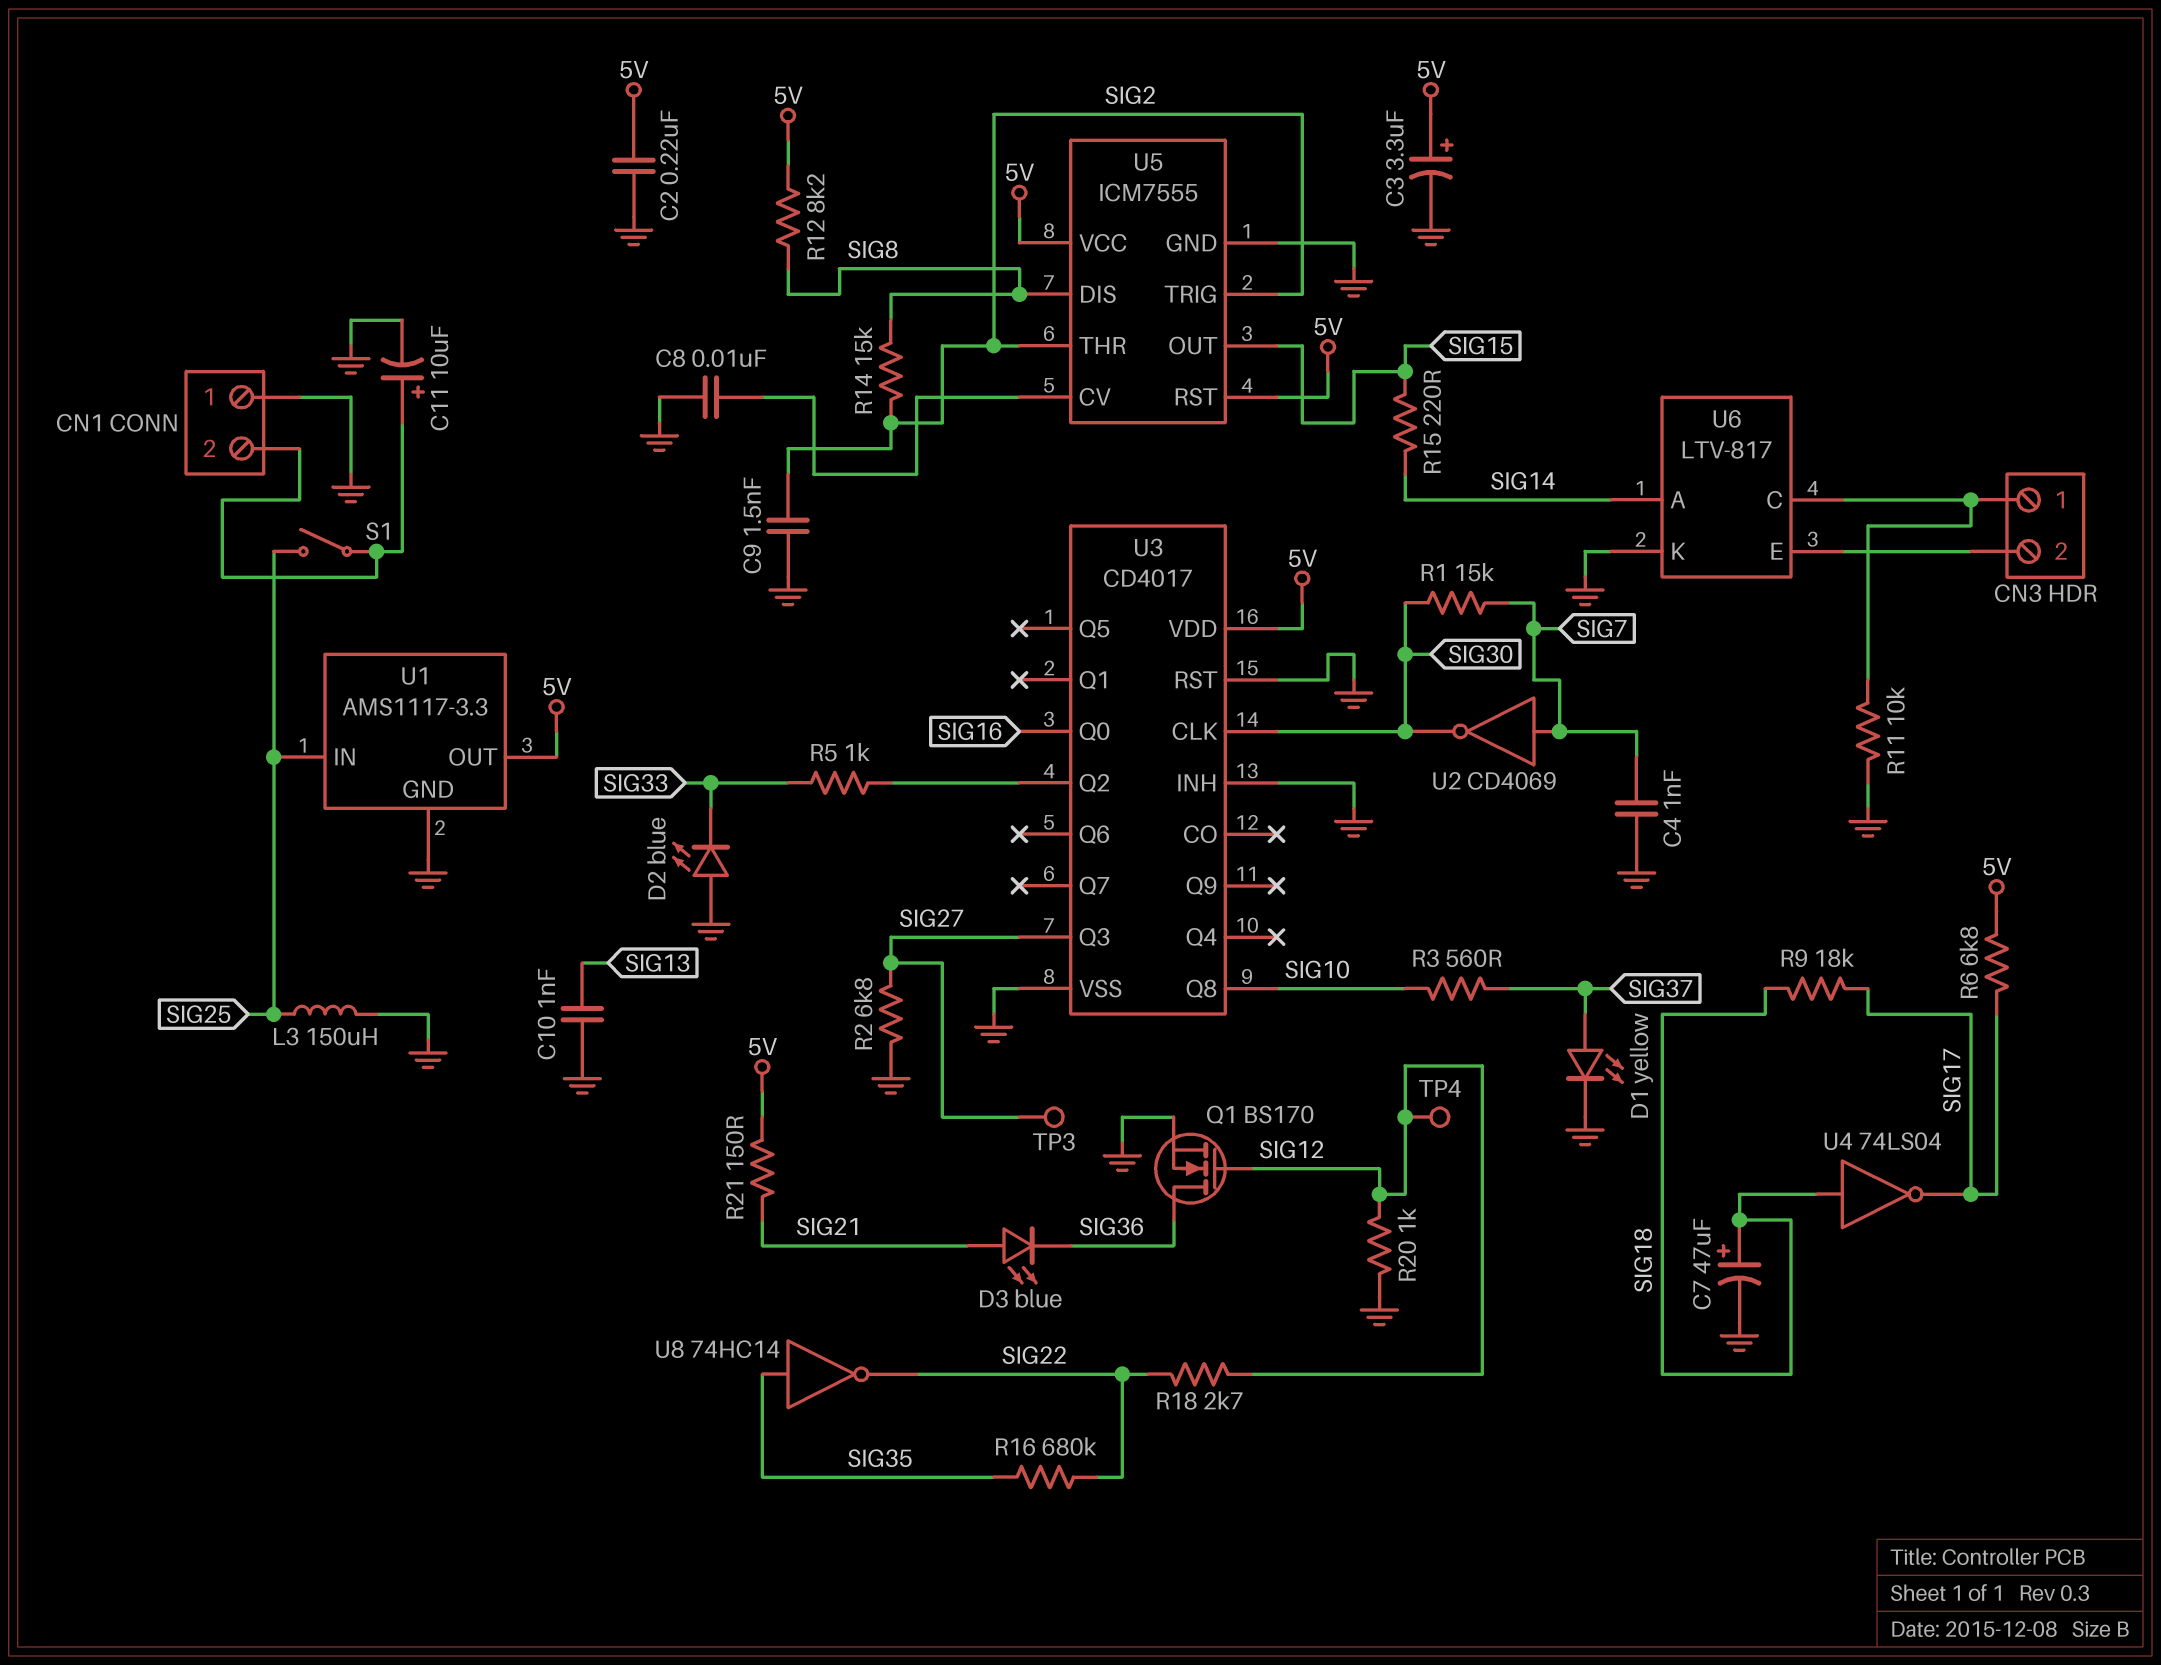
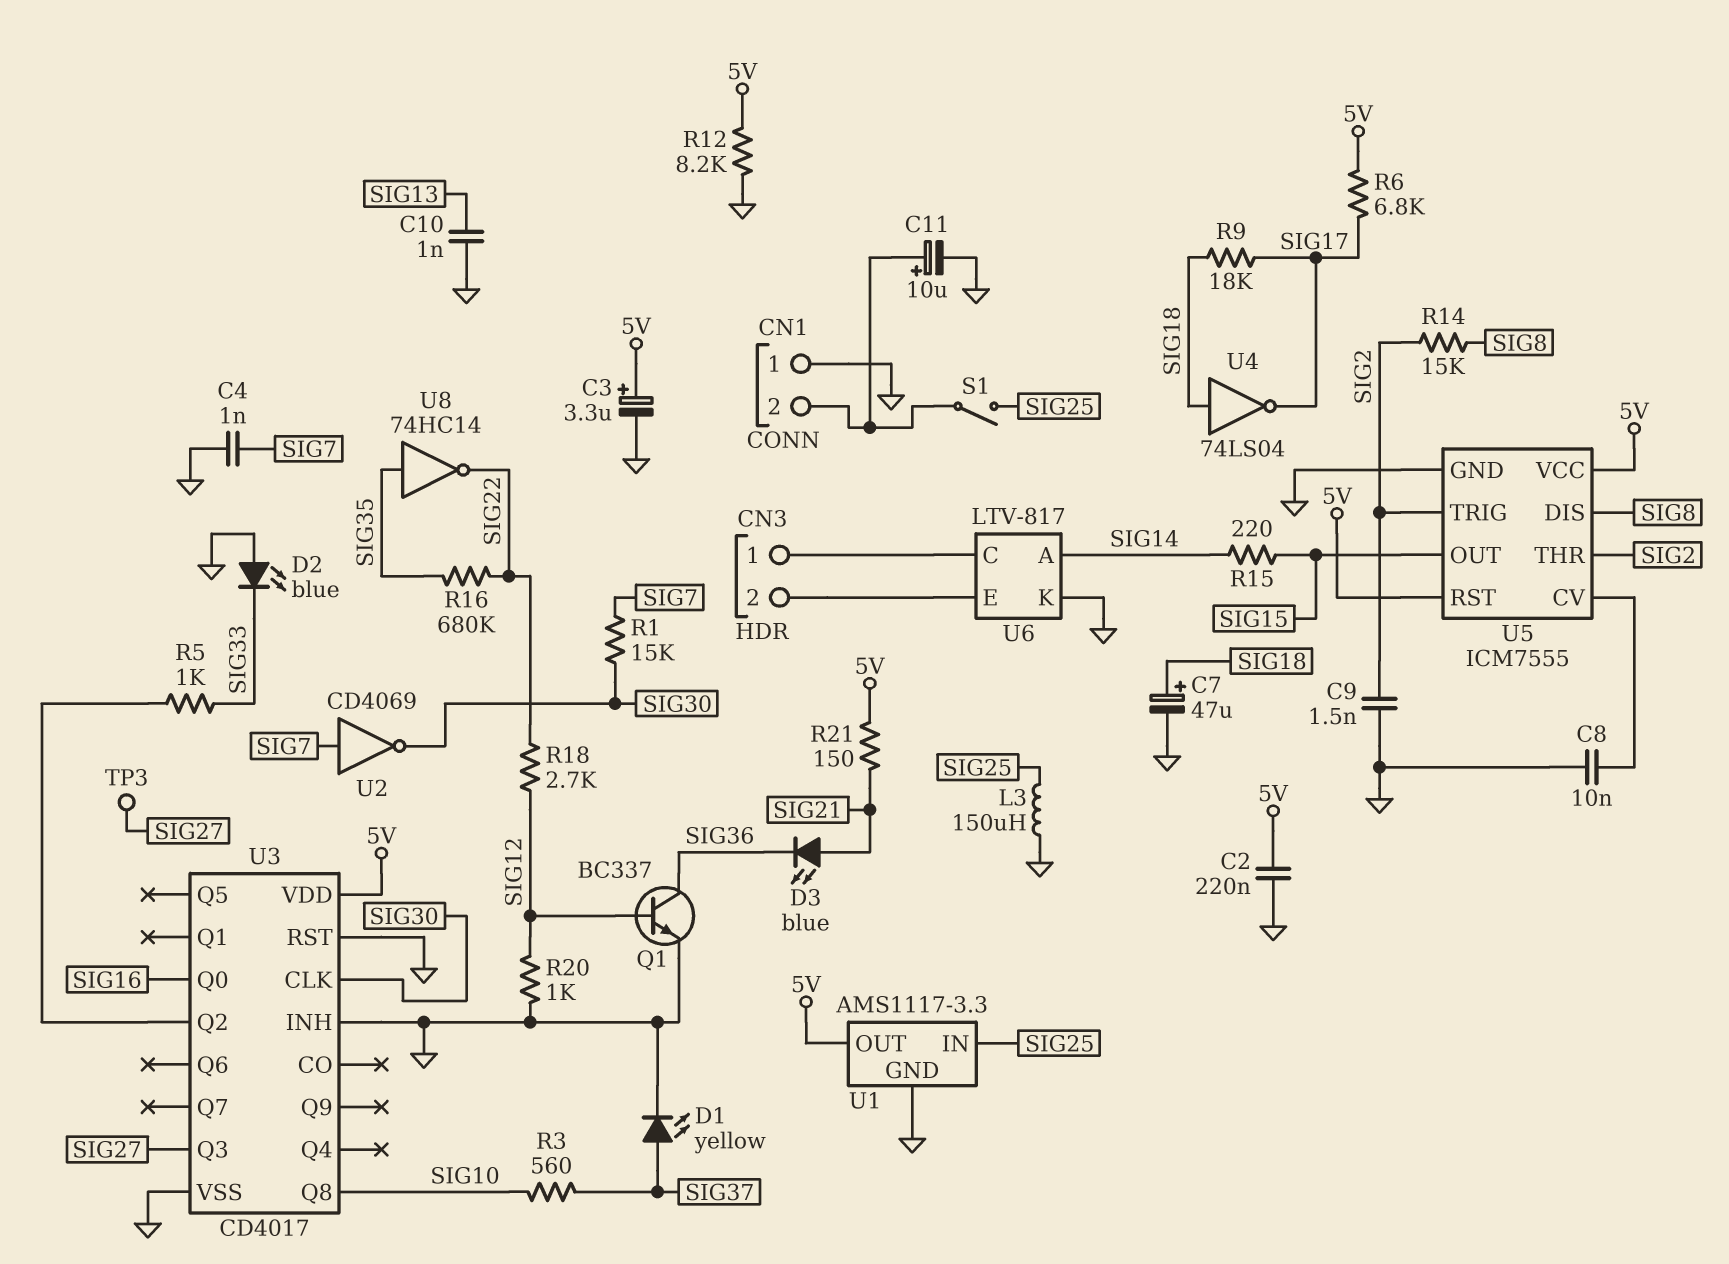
Q1: NMOS BS170 (G SIG12, D SIG36, S GND) -> NPN BC337 (B SIG12, C SIG36, E GND)
R2: 6.8k (GND, SIG27) -> none
R11: 10k (CN3/1, GND) -> none
R12: 8.2k (5V, SIG8) -> 8.2k (5V, GND)
TP4: test point (SIG12) -> none

